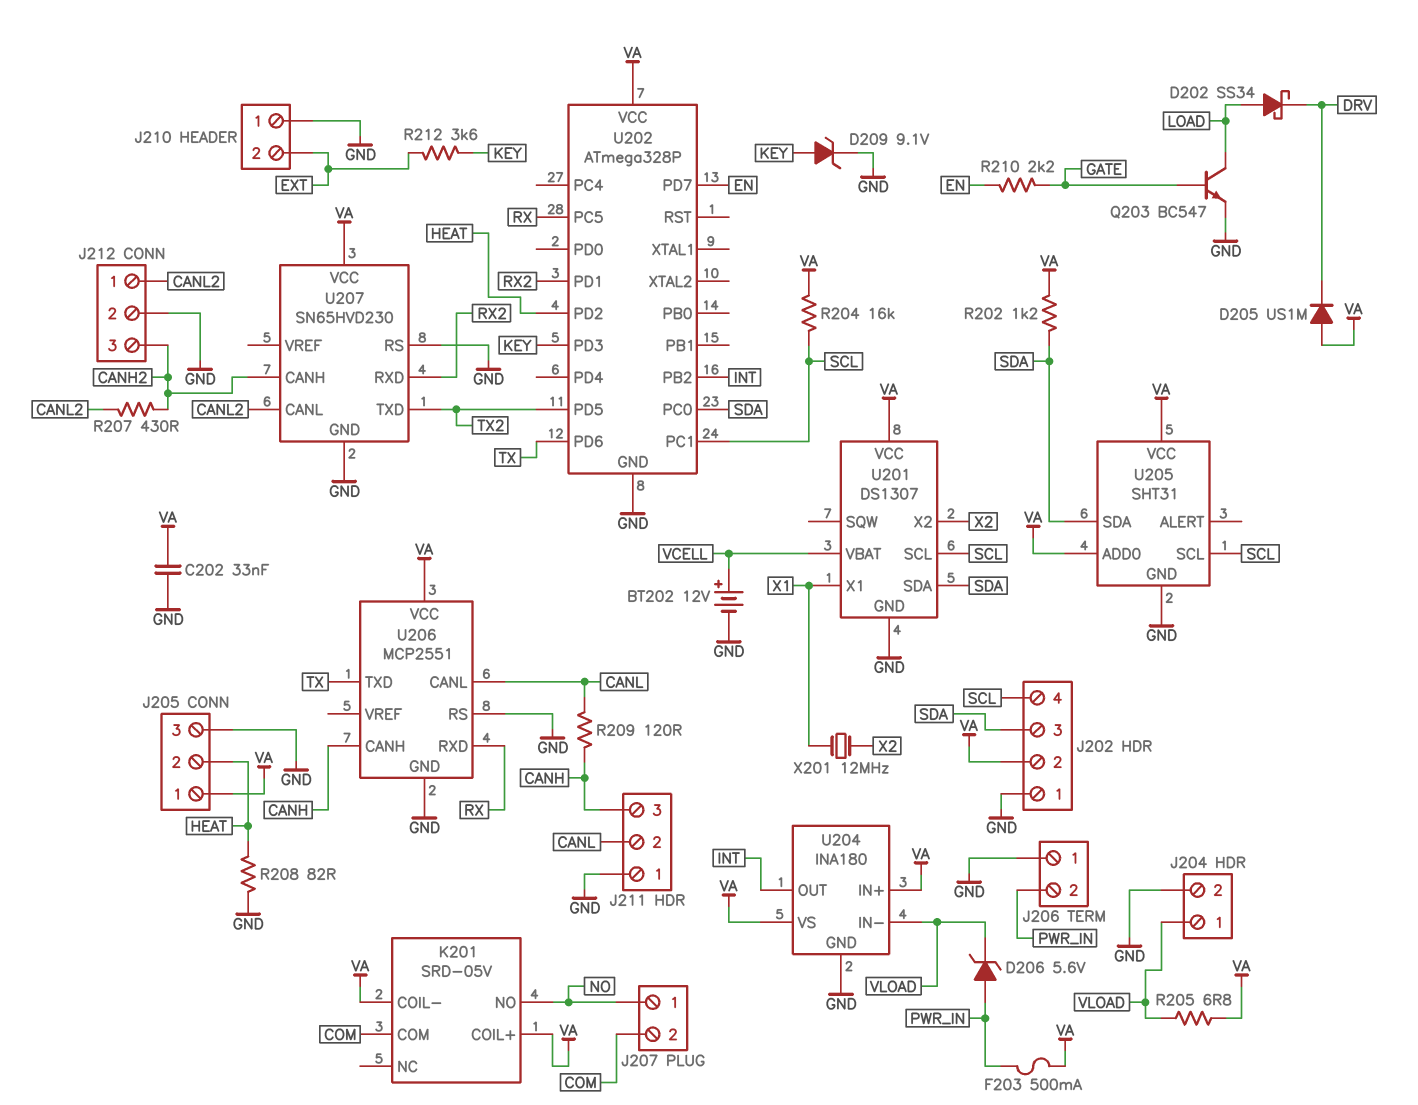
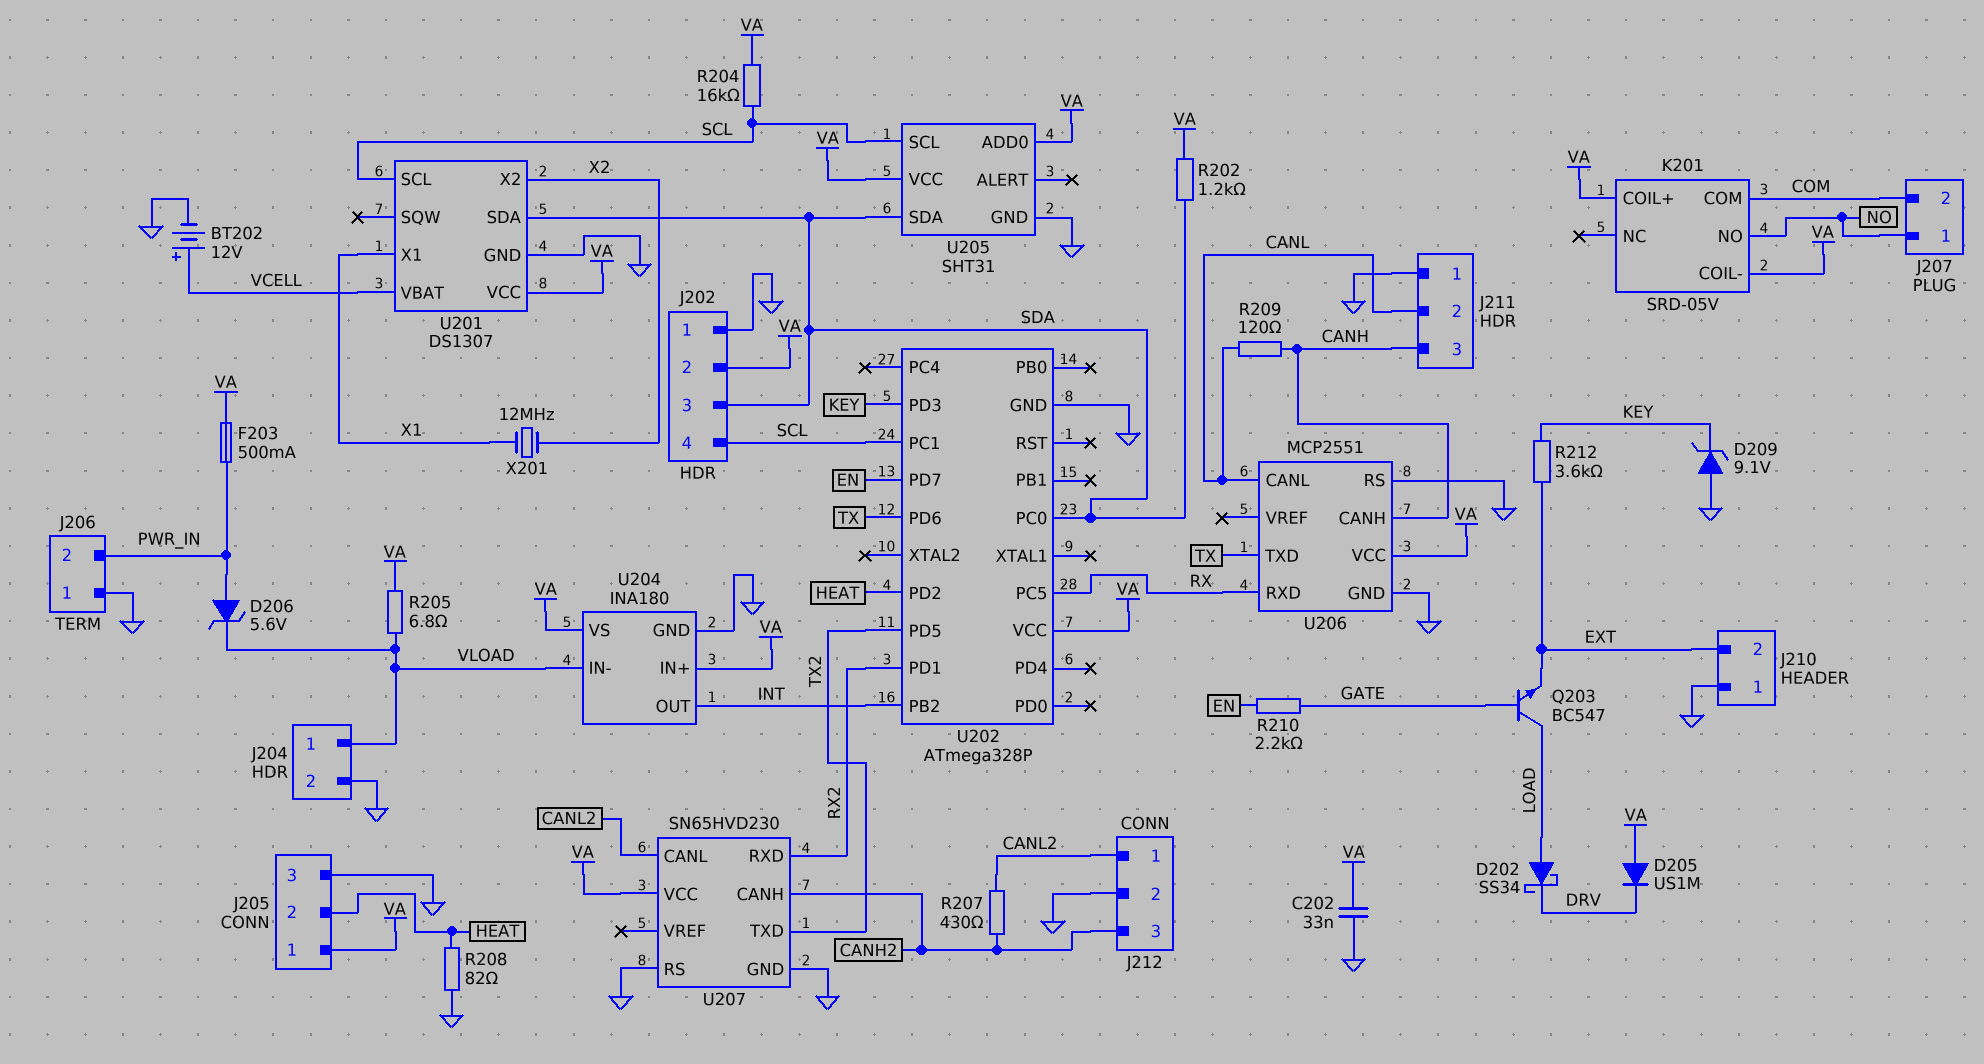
D209: zener 9.1V (A KEY, K GND) -> zener 9.1V (A GND, K KEY)
Q203: NPN BC547 (B GATE, C LOAD, E GND) -> NPN BC547 (B GATE, C LOAD, E EXT)

